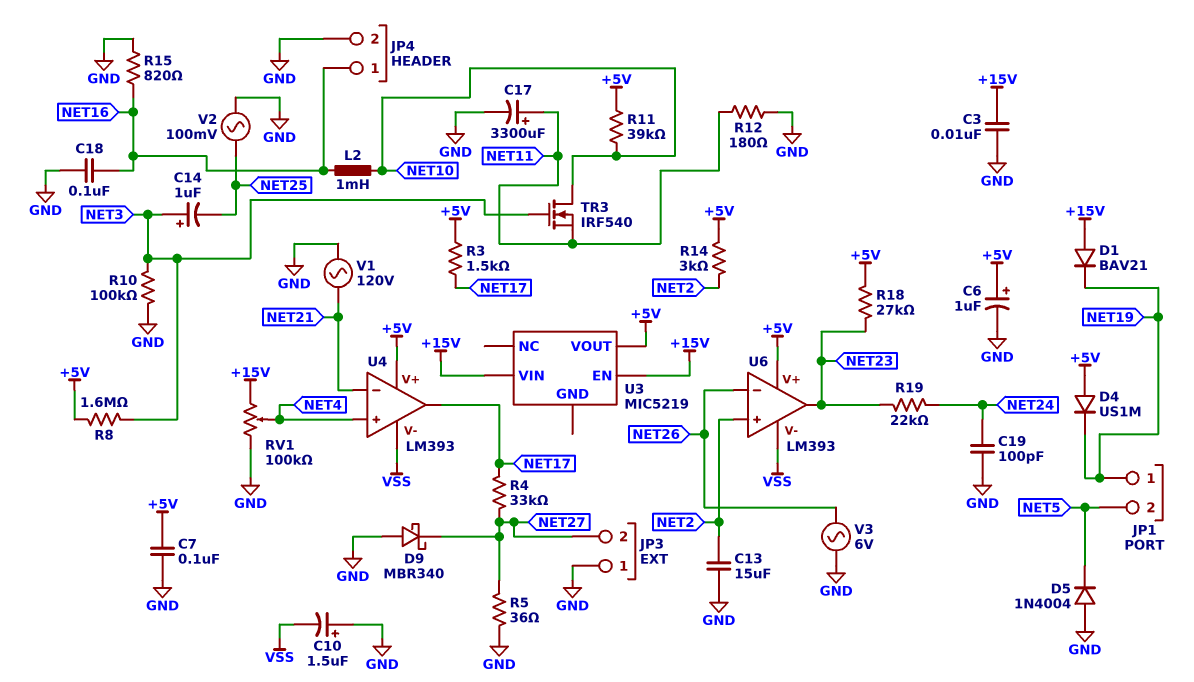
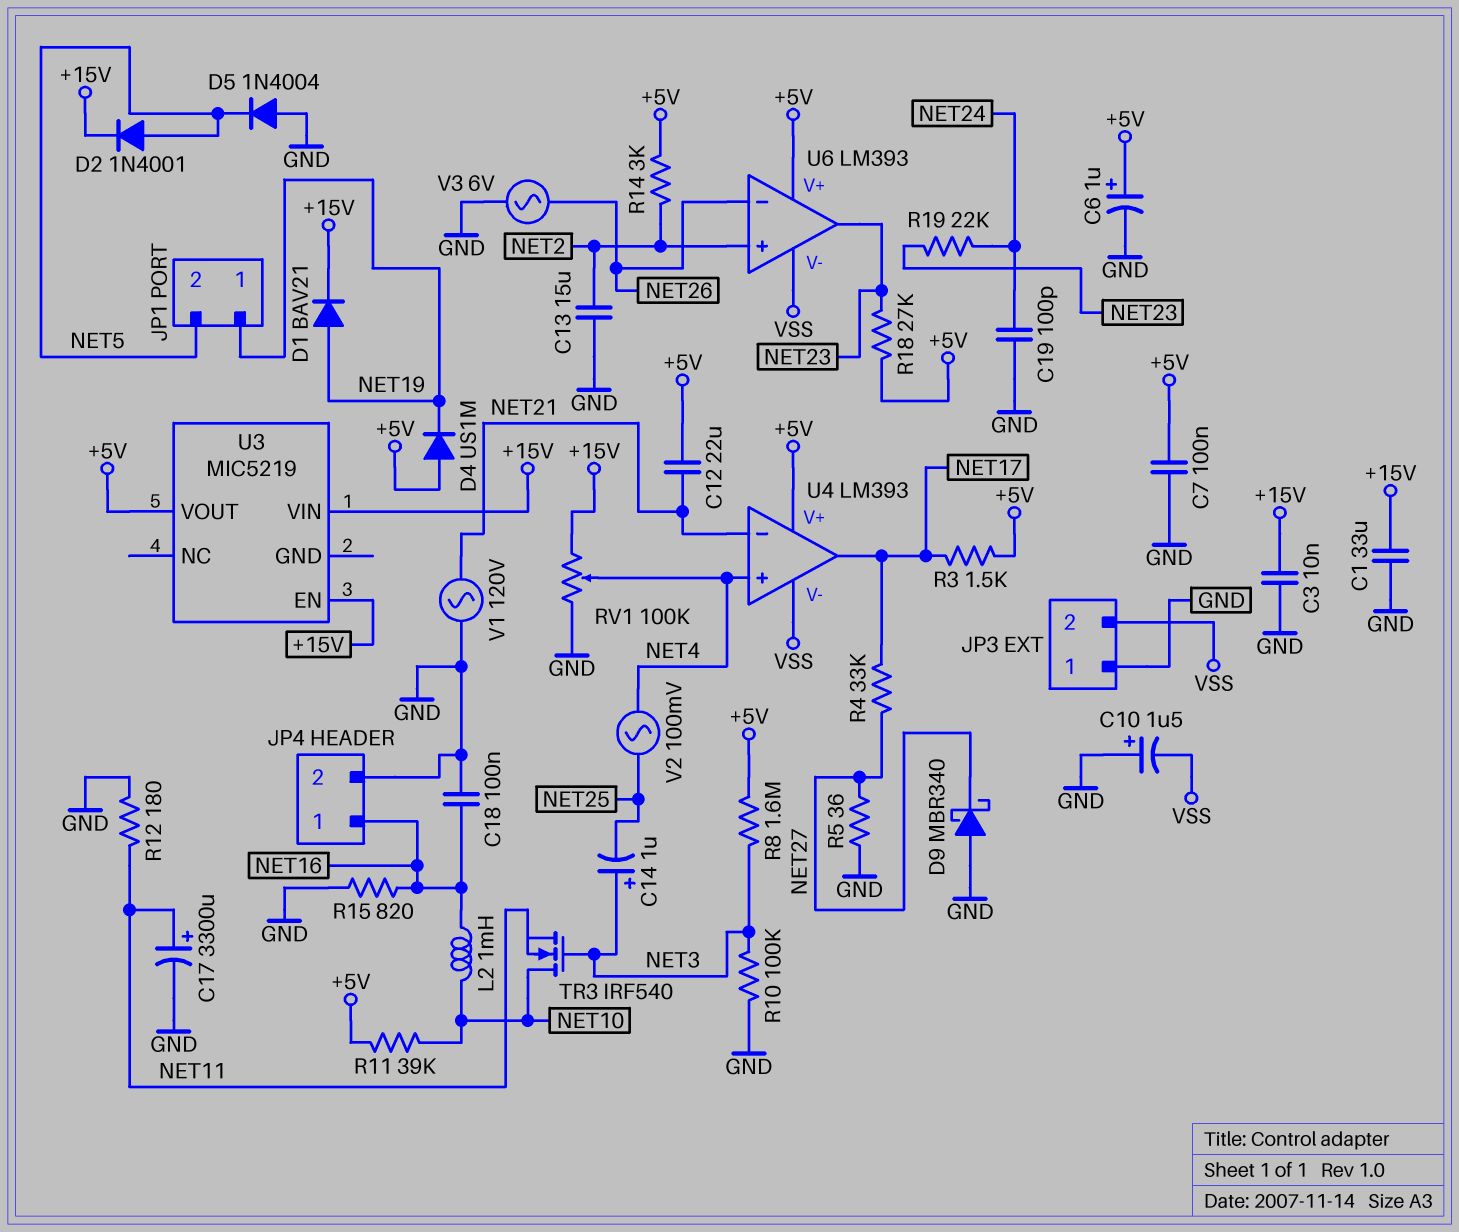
C1: none -> 33uF (+15V, GND)
C12: none -> 22uF (+5V, NET21)
D1: diode BAV21 (A +15V, K NET19) -> diode BAV21 (A NET19, K +15V)
D2: none -> diode 1N4001 (A NET5, K +15V)
JP3 pin 2: NET27 -> VSS
V2: AC 100mV (GND, NET25) -> AC 100mV (NET4, NET25)

